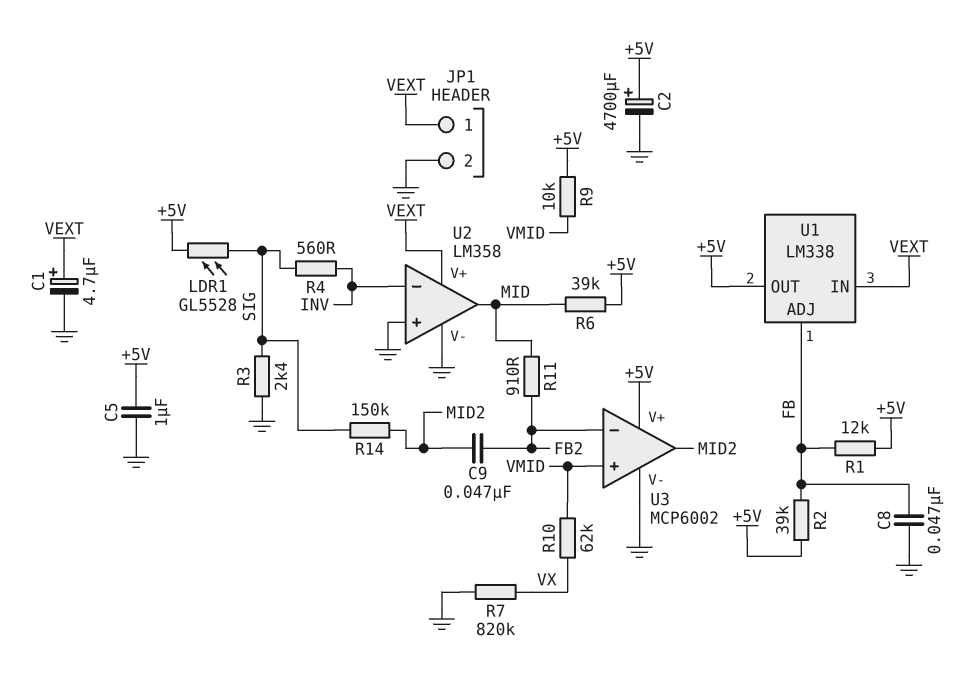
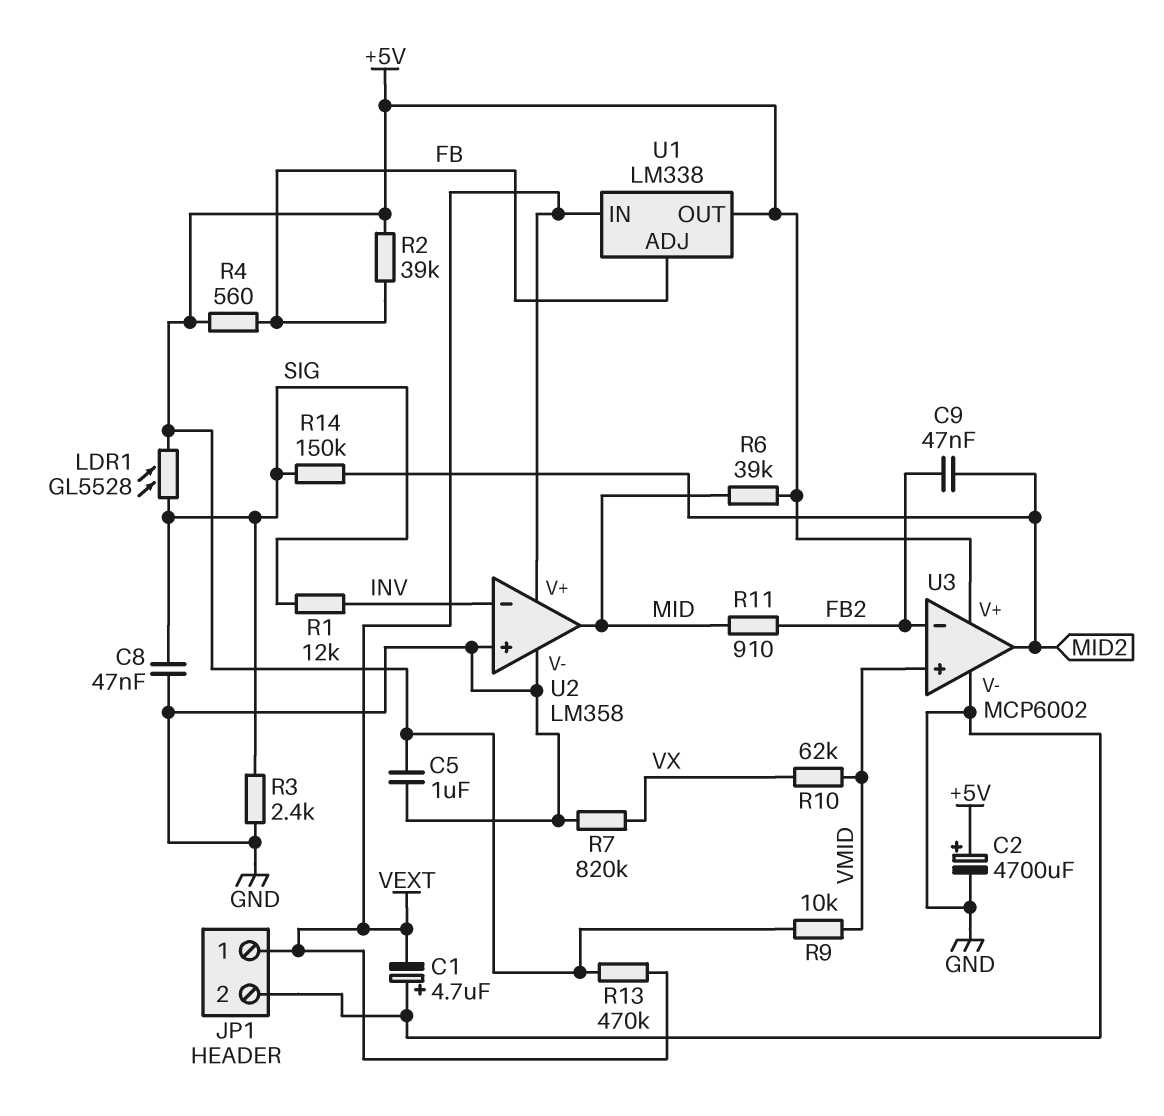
C1: 4.7uF (plus VEXT, minus GND) -> 4.7uF (plus GND, minus VEXT)
C8: 47nF (FB, GND) -> 47nF (GND, SIG)
R1: 12k (+5V, FB) -> 12k (INV, SIG)
R4: 560 (INV, SIG) -> 560 (+5V, FB)
R13: none -> 470k (+5V, VEXT)

